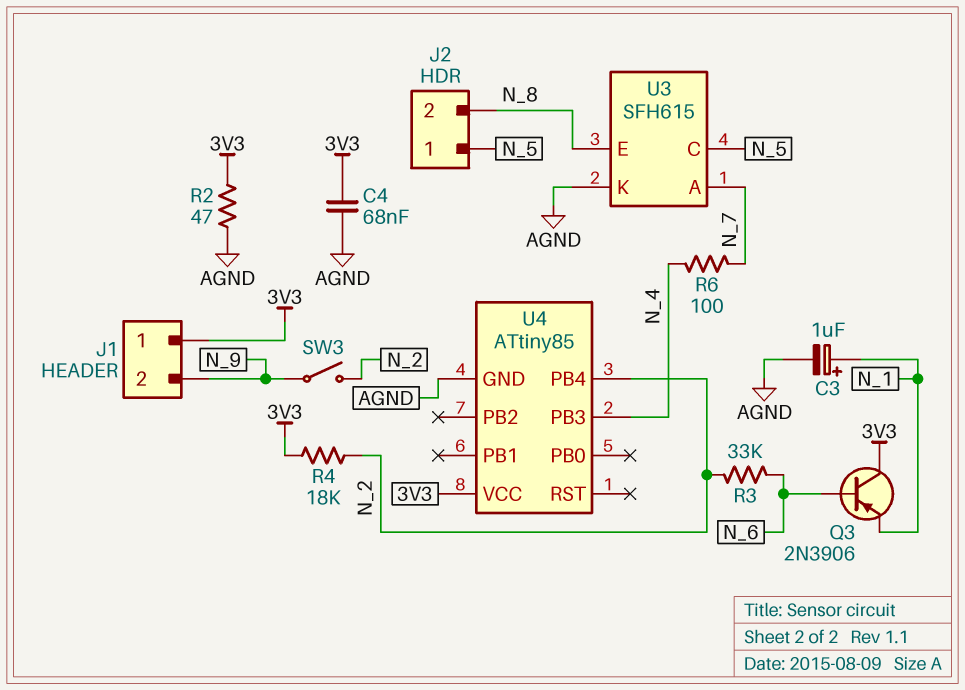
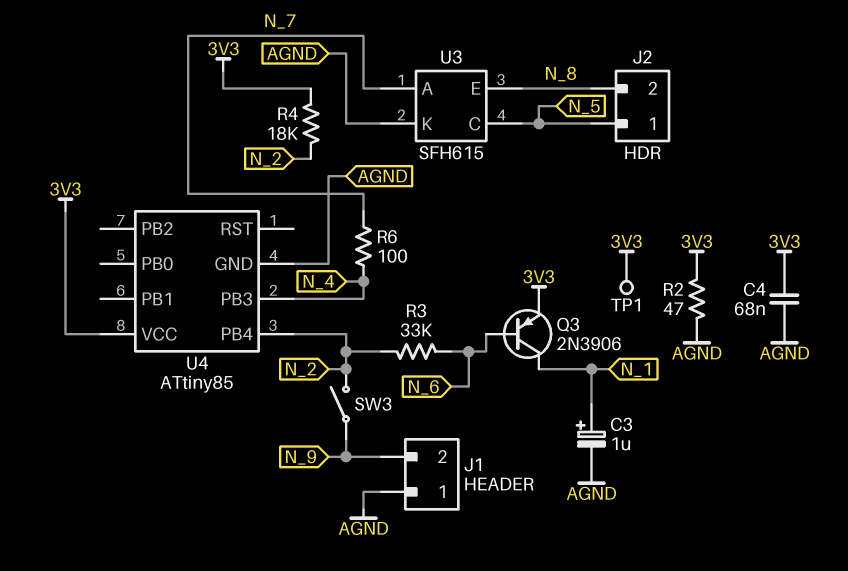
J1 pin 1: 3V3 -> AGND
Q3: PNP 2N3906 (B N_6, C 3V3, E N_1) -> PNP 2N3906 (B N_6, C N_1, E 3V3)
TP1: none -> test point (3V3)

